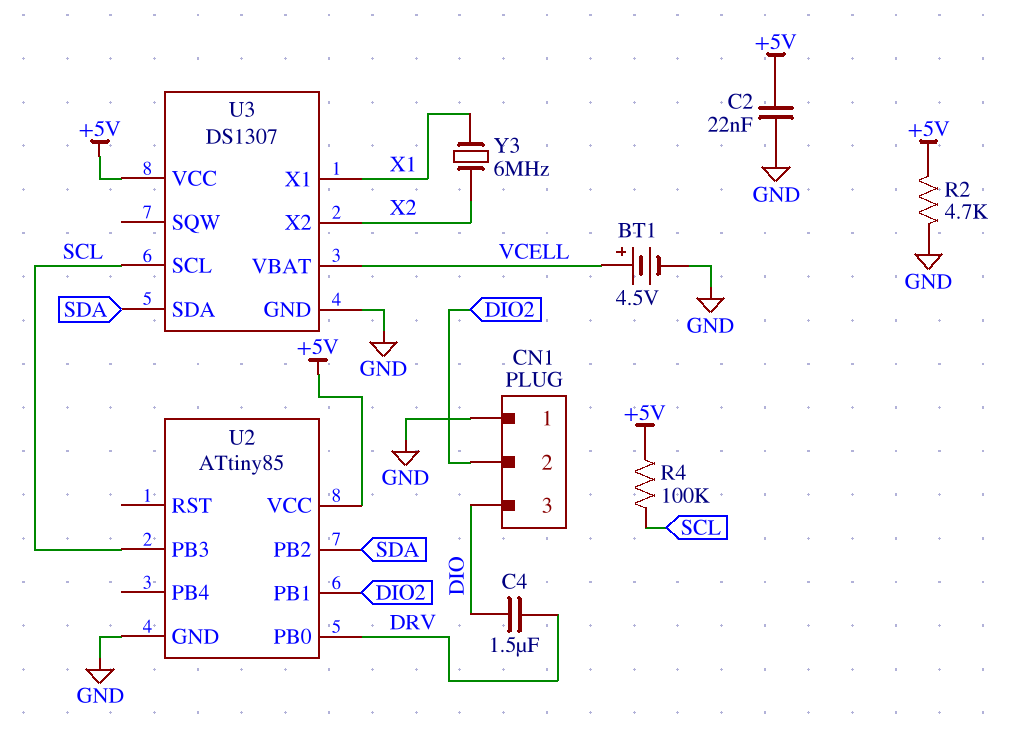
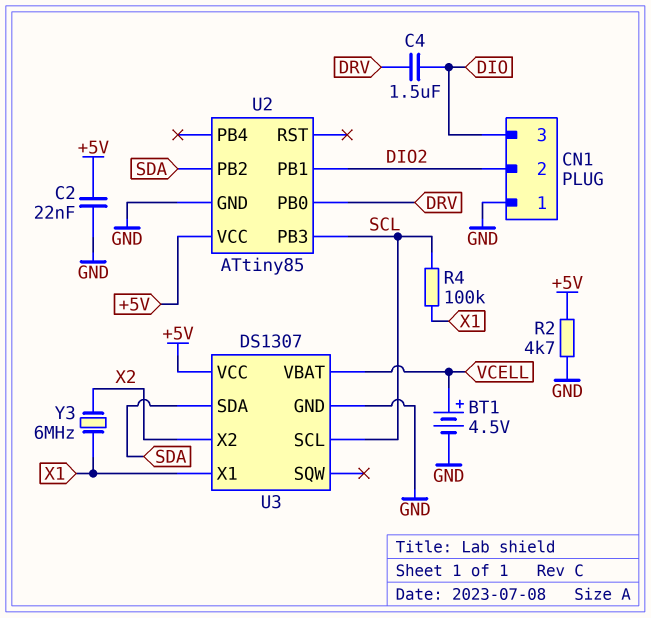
R4: 100k (+5V, SCL) -> 100k (SCL, X1)

